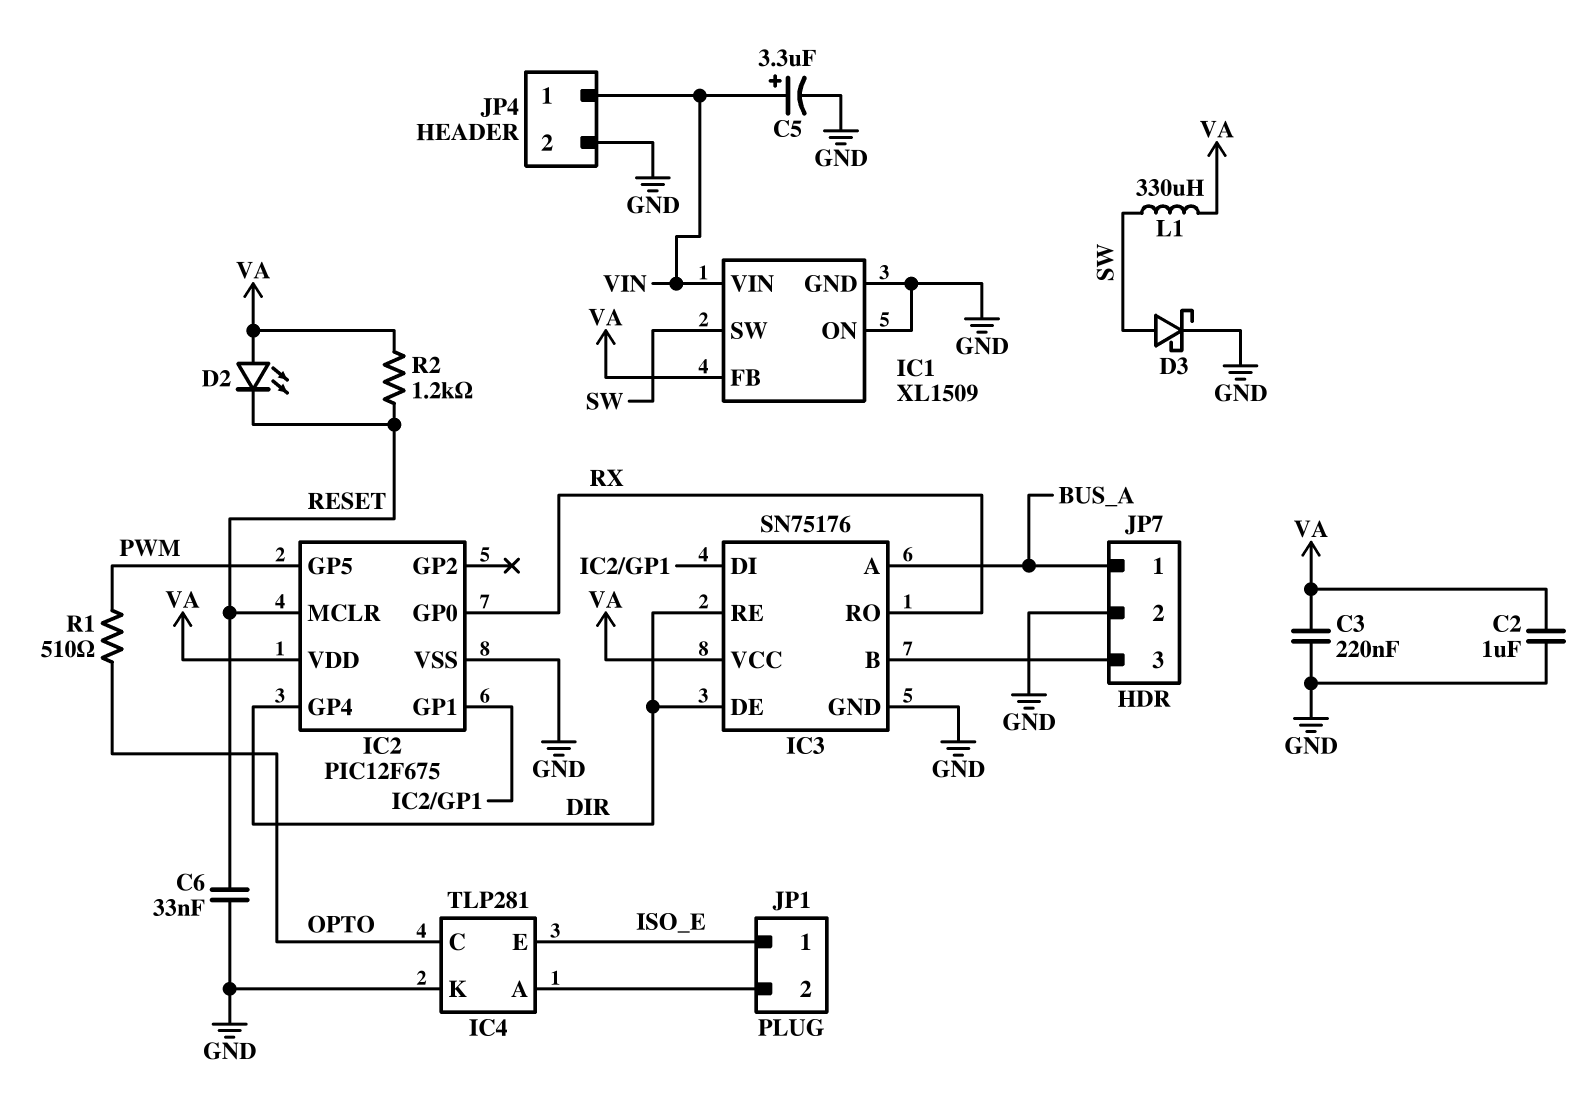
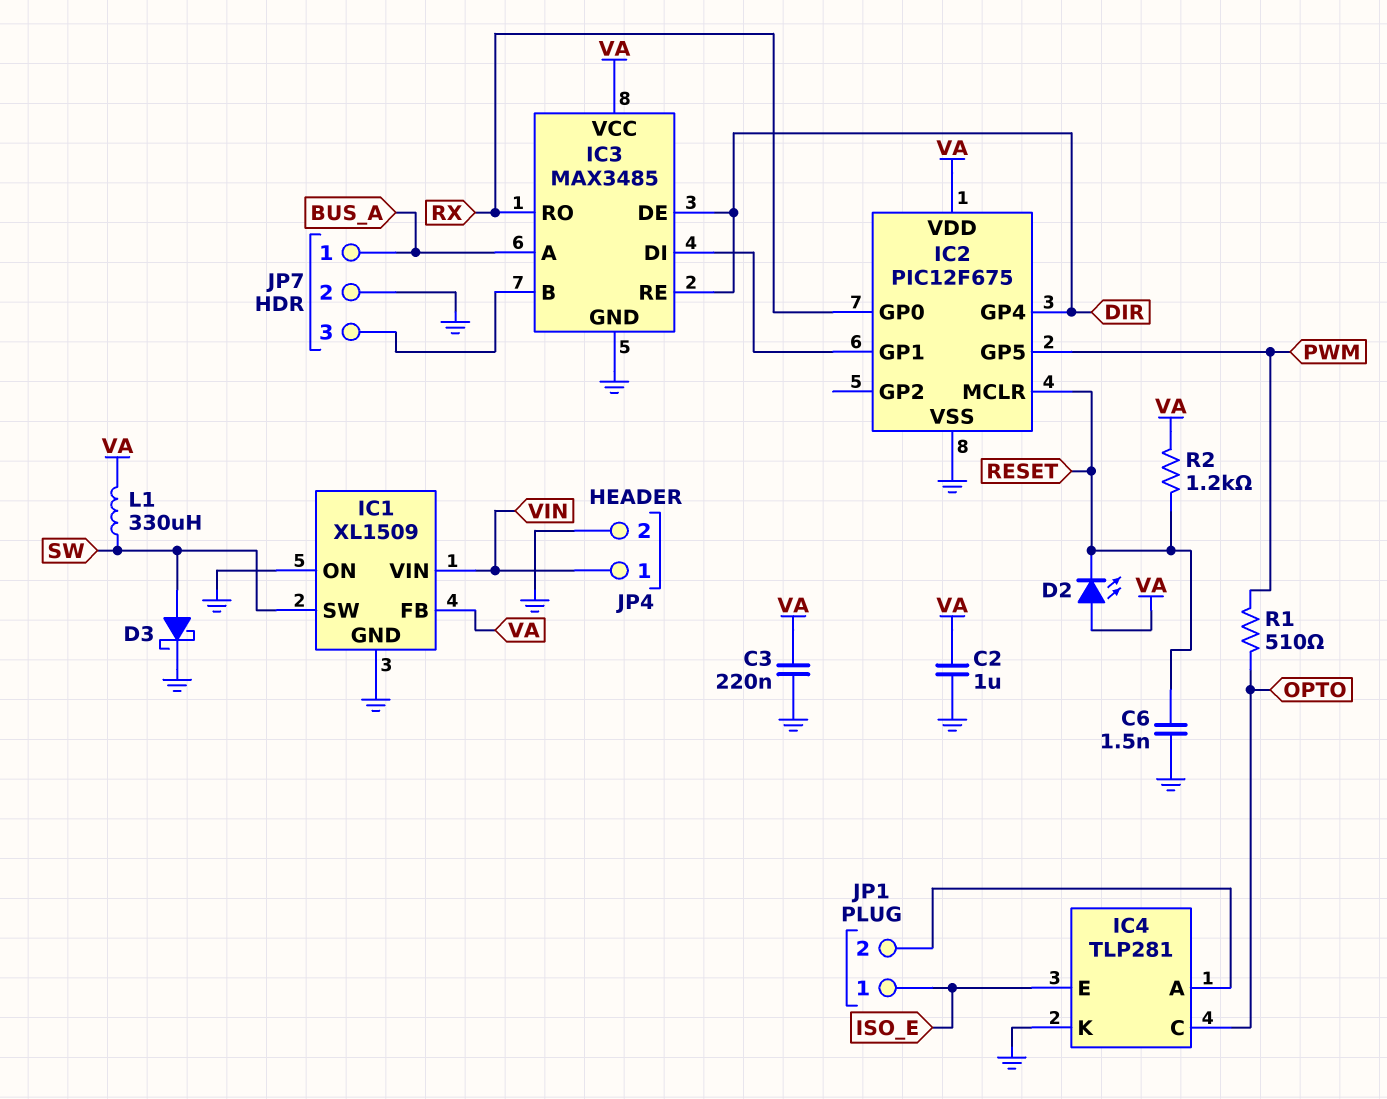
C5: 3.3uF (plus VIN, minus GND) -> none
C6: 33nF (GND, RESET) -> 1.5nF (GND, RESET)
IC3: SN75176 -> MAX3485

